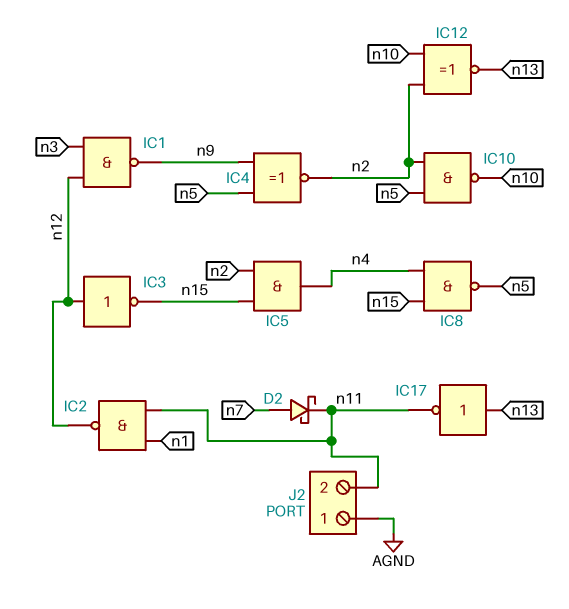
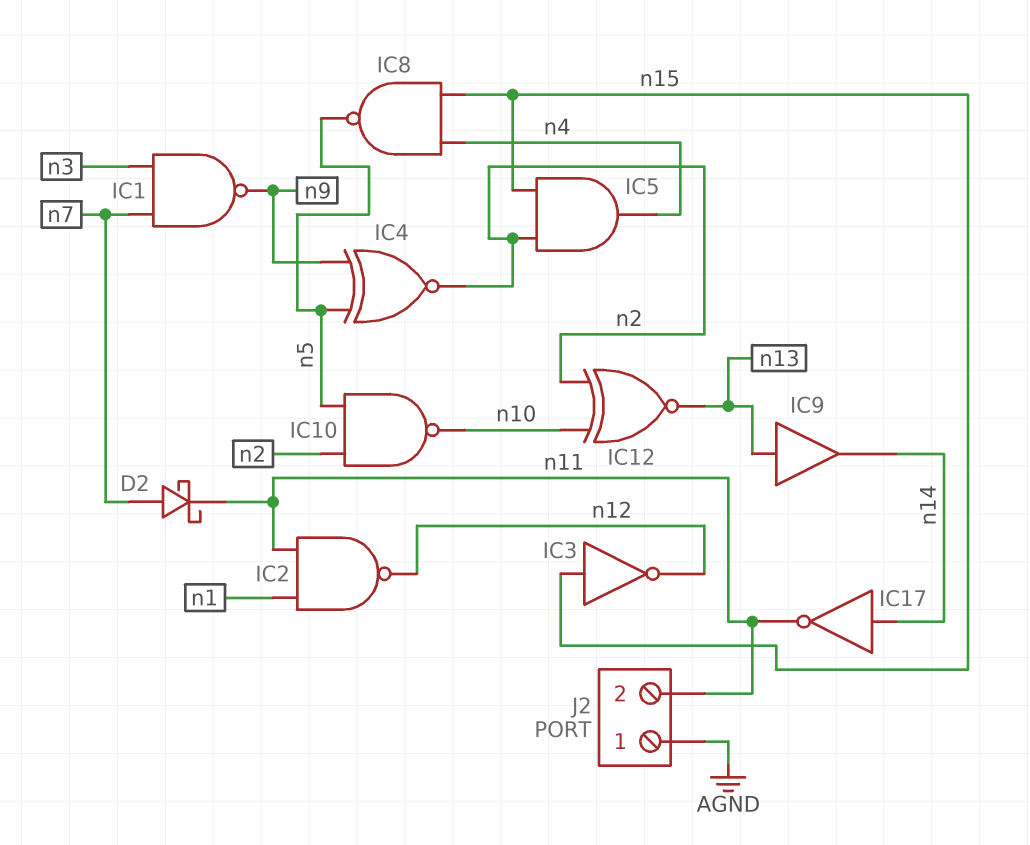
IC1: NAND (in n3, in n12, out n9) -> NAND (in n3, in n7, out n9)
IC3: NOT (in n12, out n15) -> NOT (in n15, out n12)
IC9: none -> buffer (in n13, out n14)
IC17: NOT (in n13, out n11) -> NOT (in n14, out n11)

